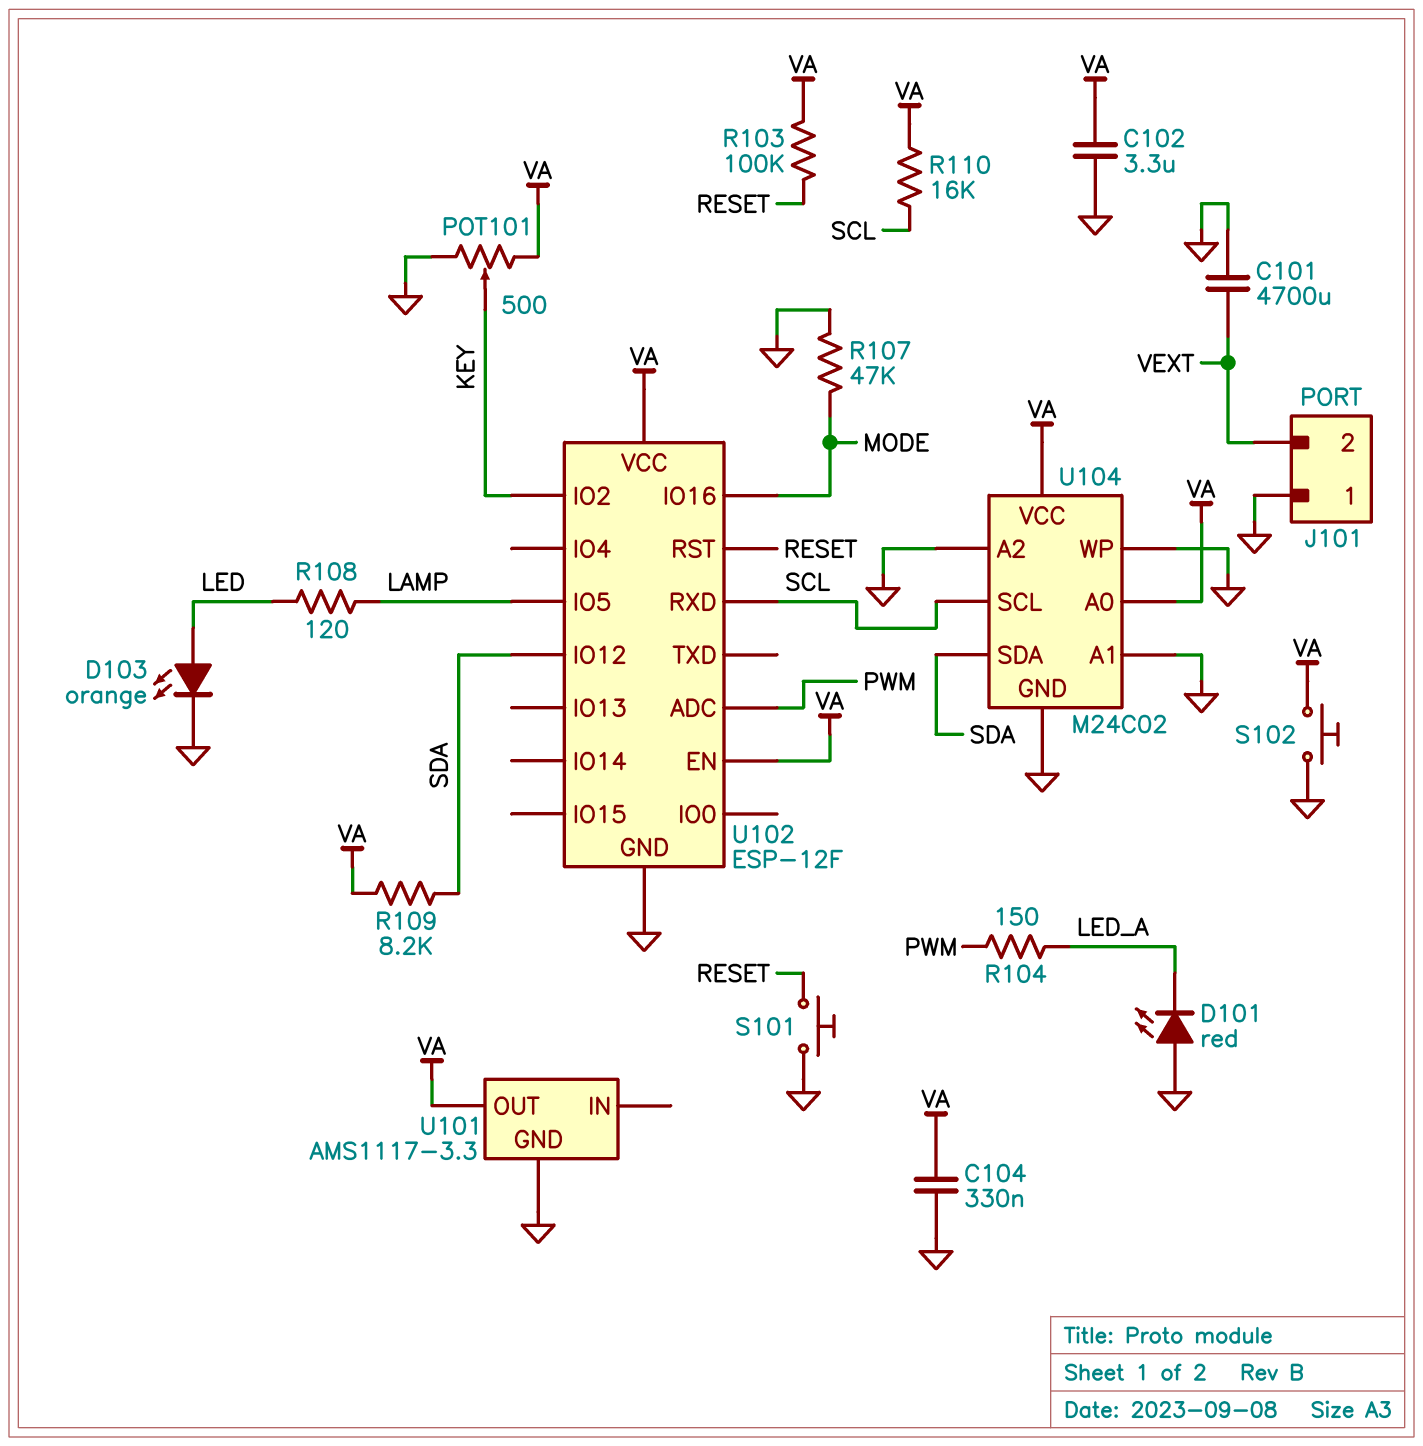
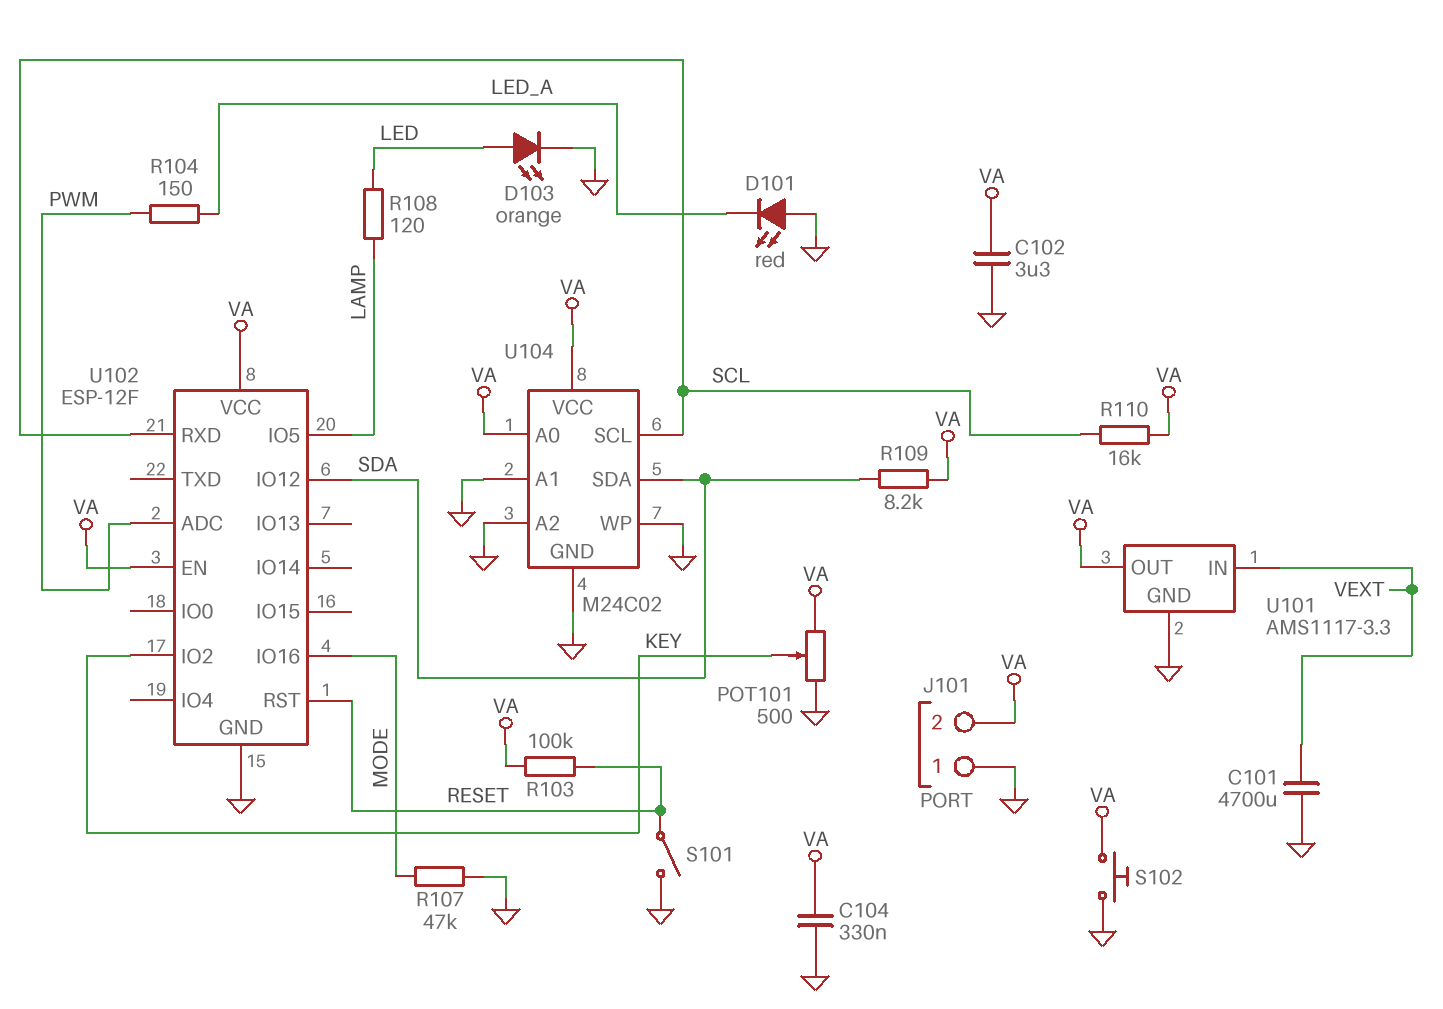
J101 pin 2: VEXT -> VA
S101: button (GND, RESET) -> switch (GND, RESET)
U101 pin IN: none -> VEXT

